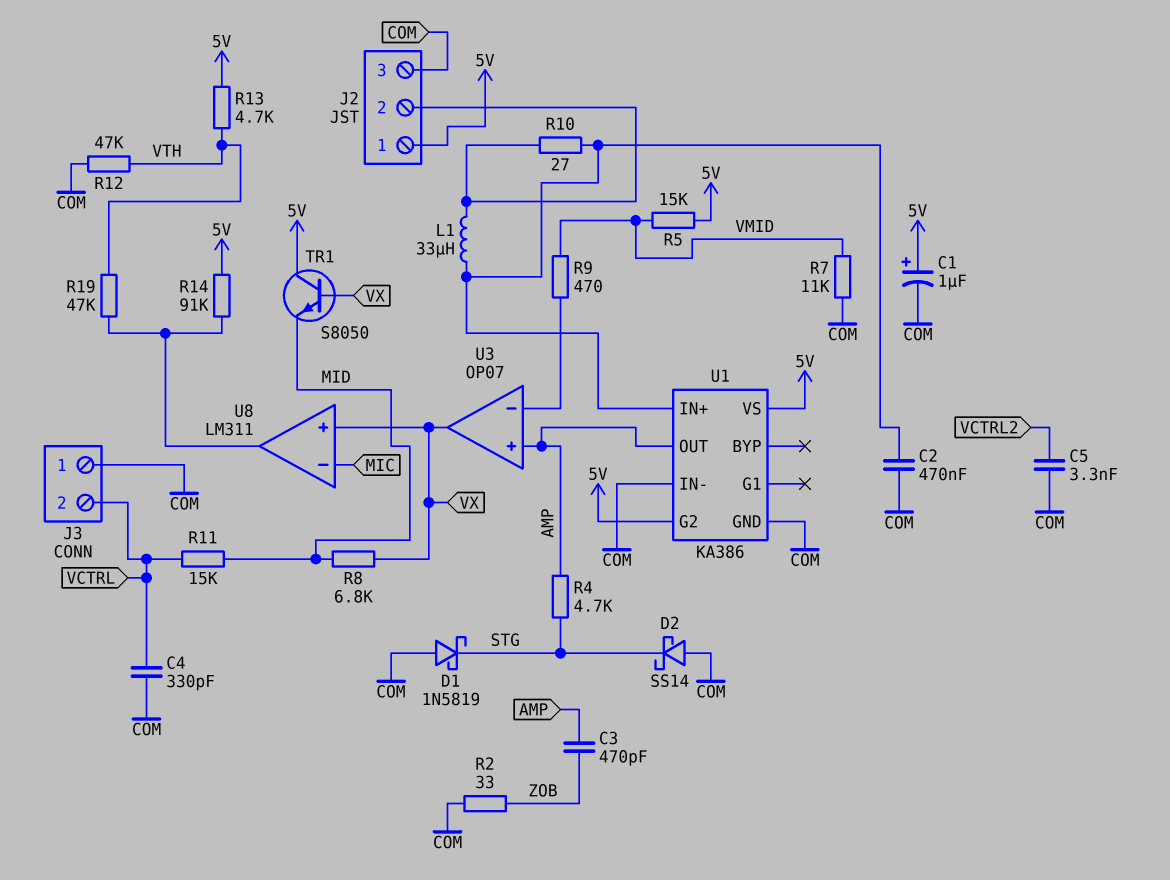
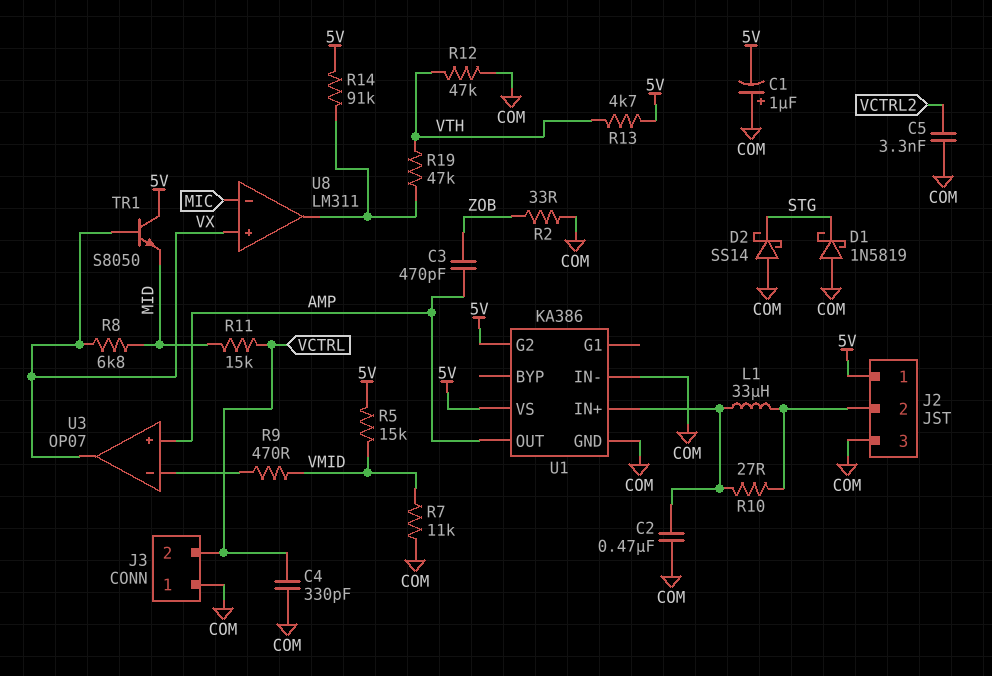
C1: 1uF (plus 5V, minus COM) -> 1uF (plus COM, minus 5V)
R4: 4.7k (AMP, STG) -> none

